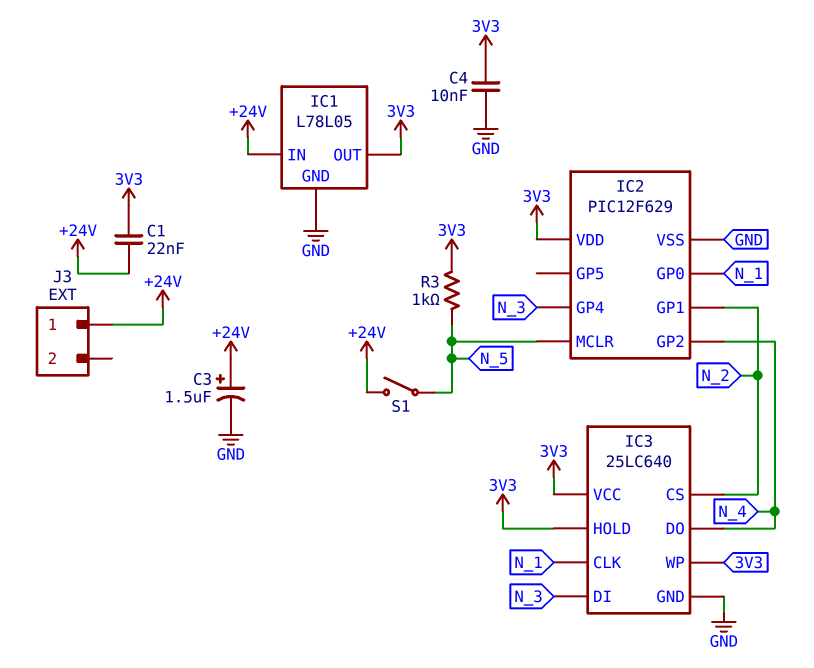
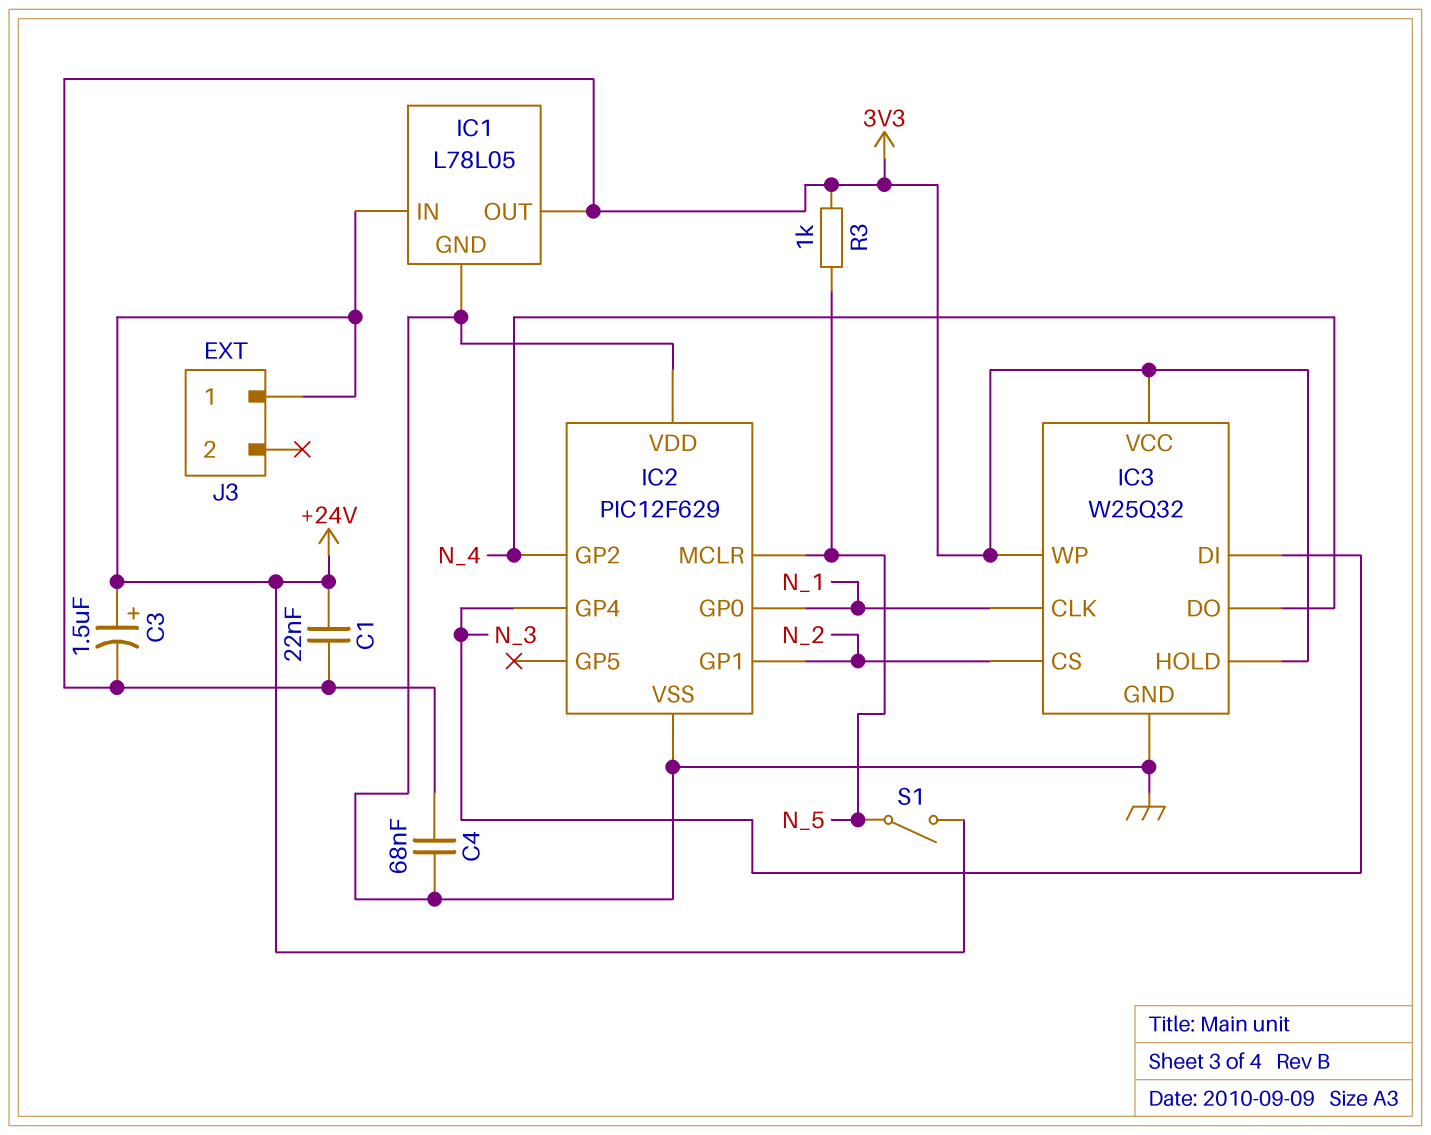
C3: 1.5uF (plus +24V, minus GND) -> 1.5uF (plus +24V, minus 3V3)
C4: 10nF (3V3, GND) -> 68nF (3V3, GND)
IC2 pin VDD: 3V3 -> GND
IC3: 25LC640 -> W25Q32

